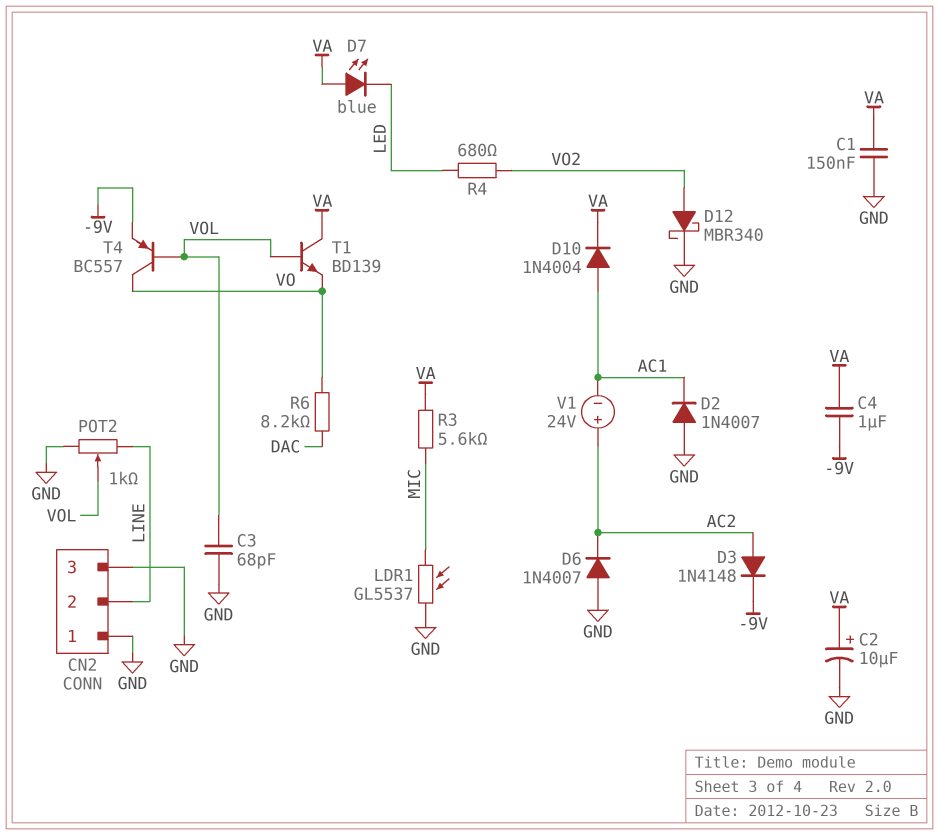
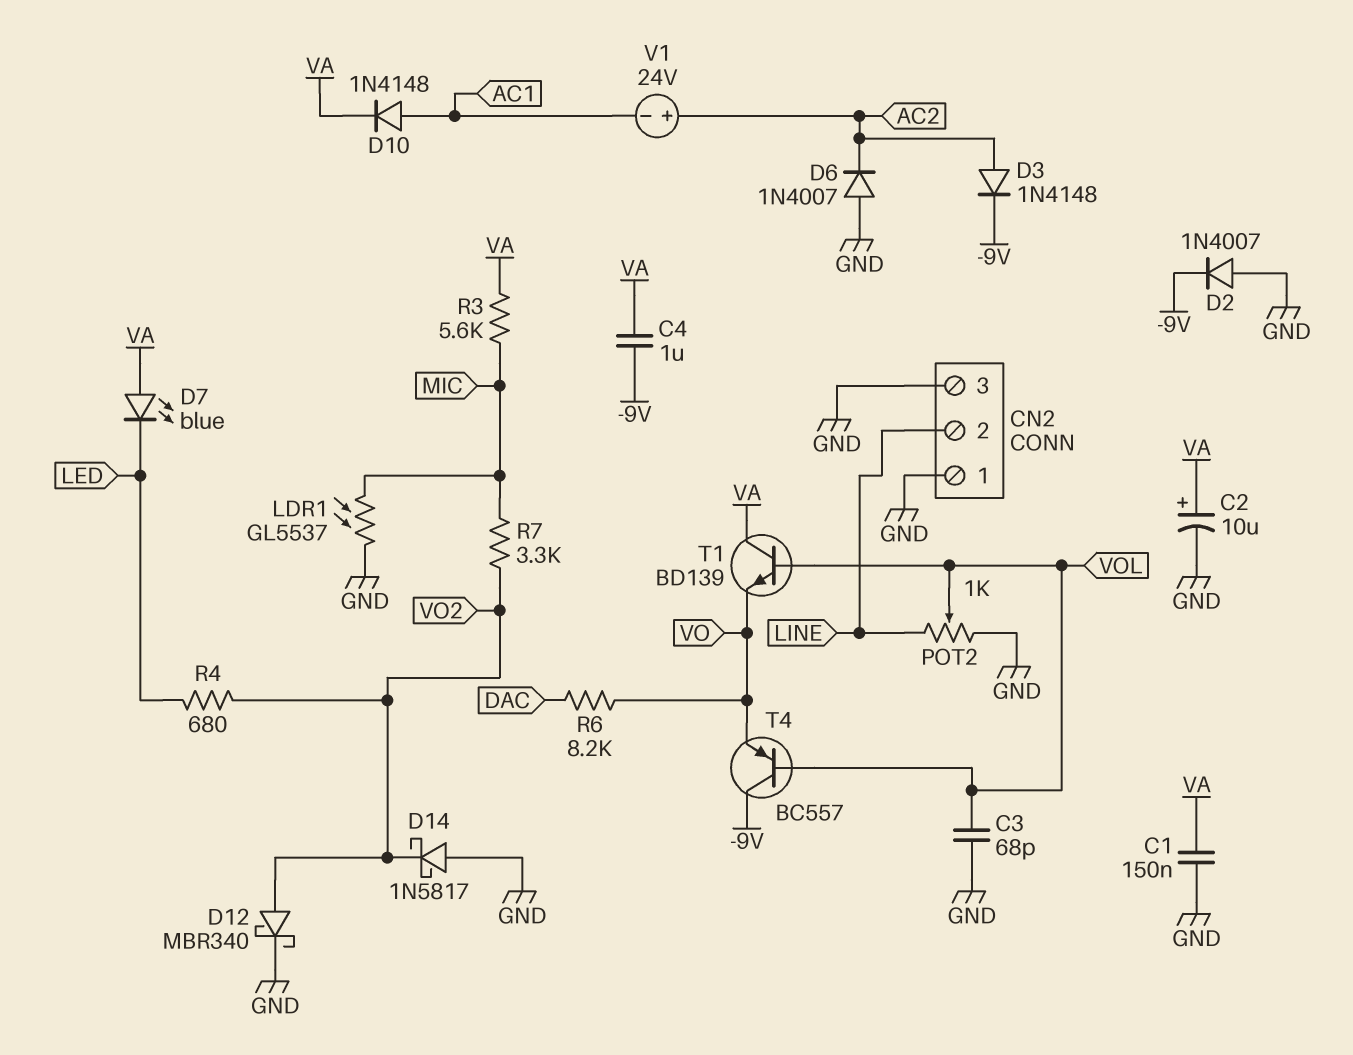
D2: diode 1N4007 (A GND, K AC1) -> diode 1N4007 (A GND, K -9V)
D10: diode 1N4004 (A AC1, K VA) -> diode 1N4148 (A AC1, K VA)
D14: none -> schottky 1N5817 (A GND, K VO2)
R7: none -> 3.3k (MIC, VO2)
T4: PNP BC557 (B VOL, C VO, E -9V) -> PNP BC557 (B VOL, C -9V, E VO)

